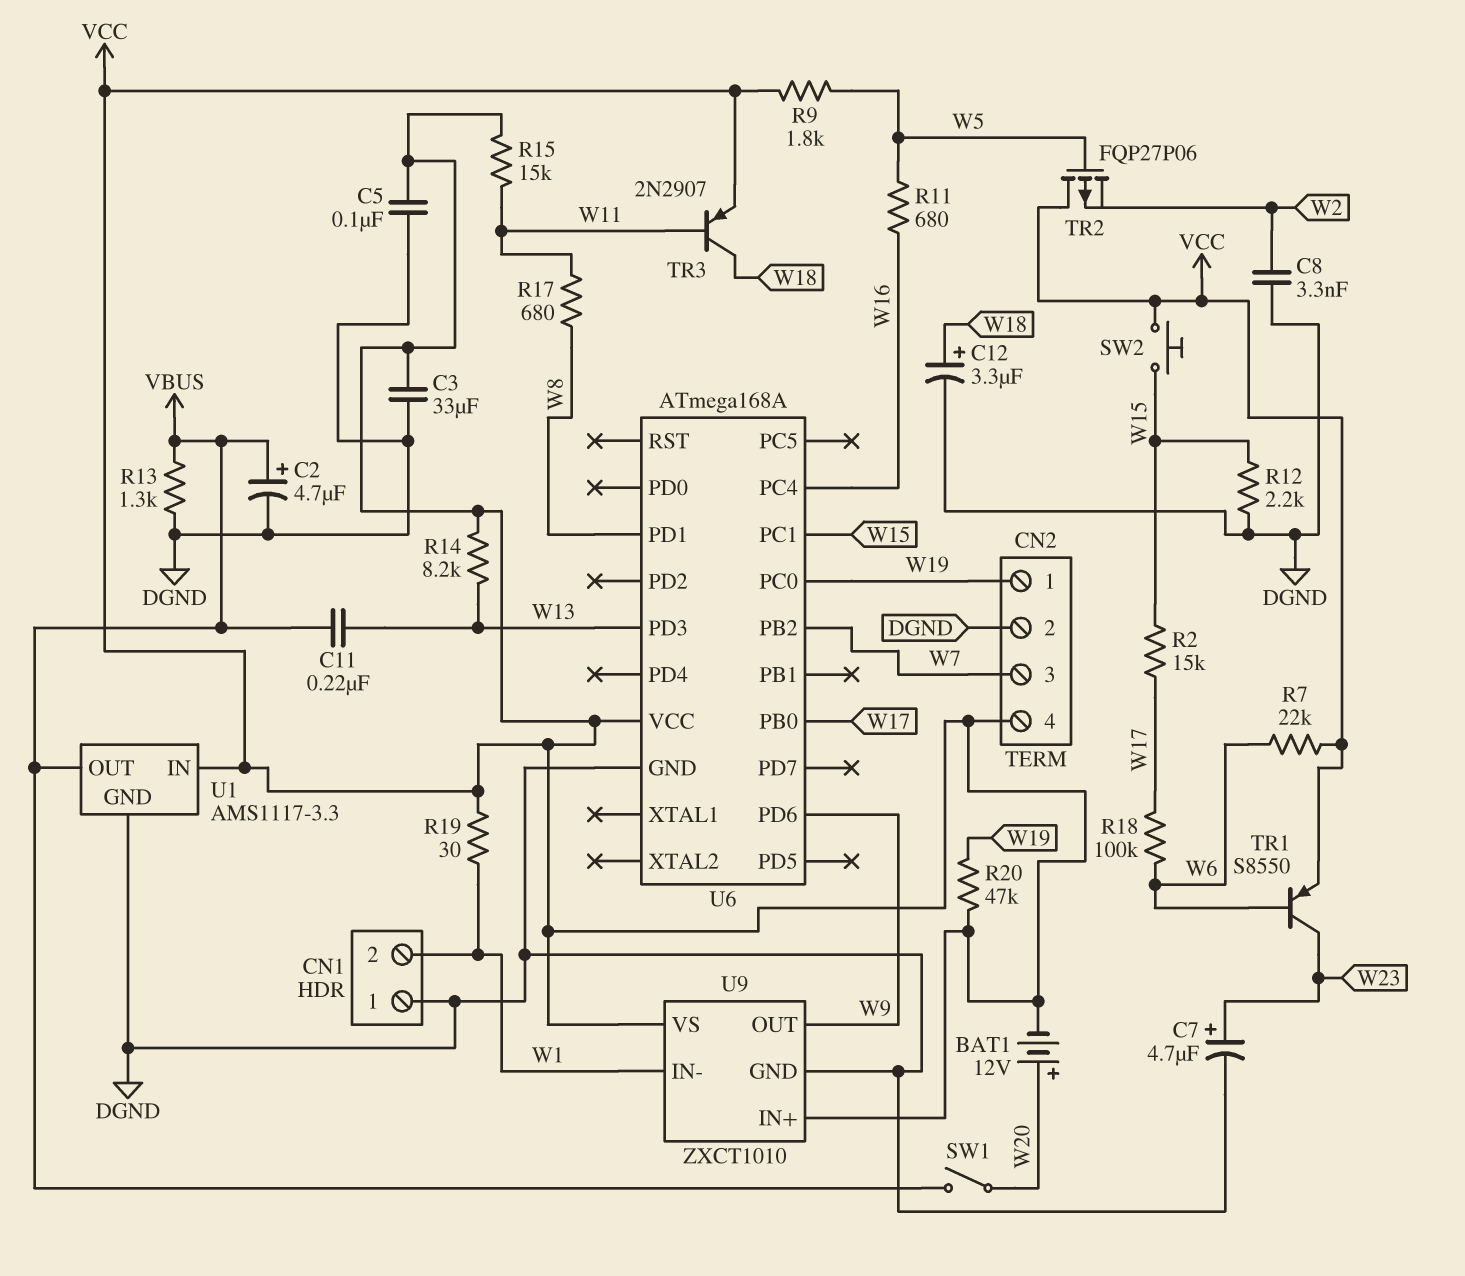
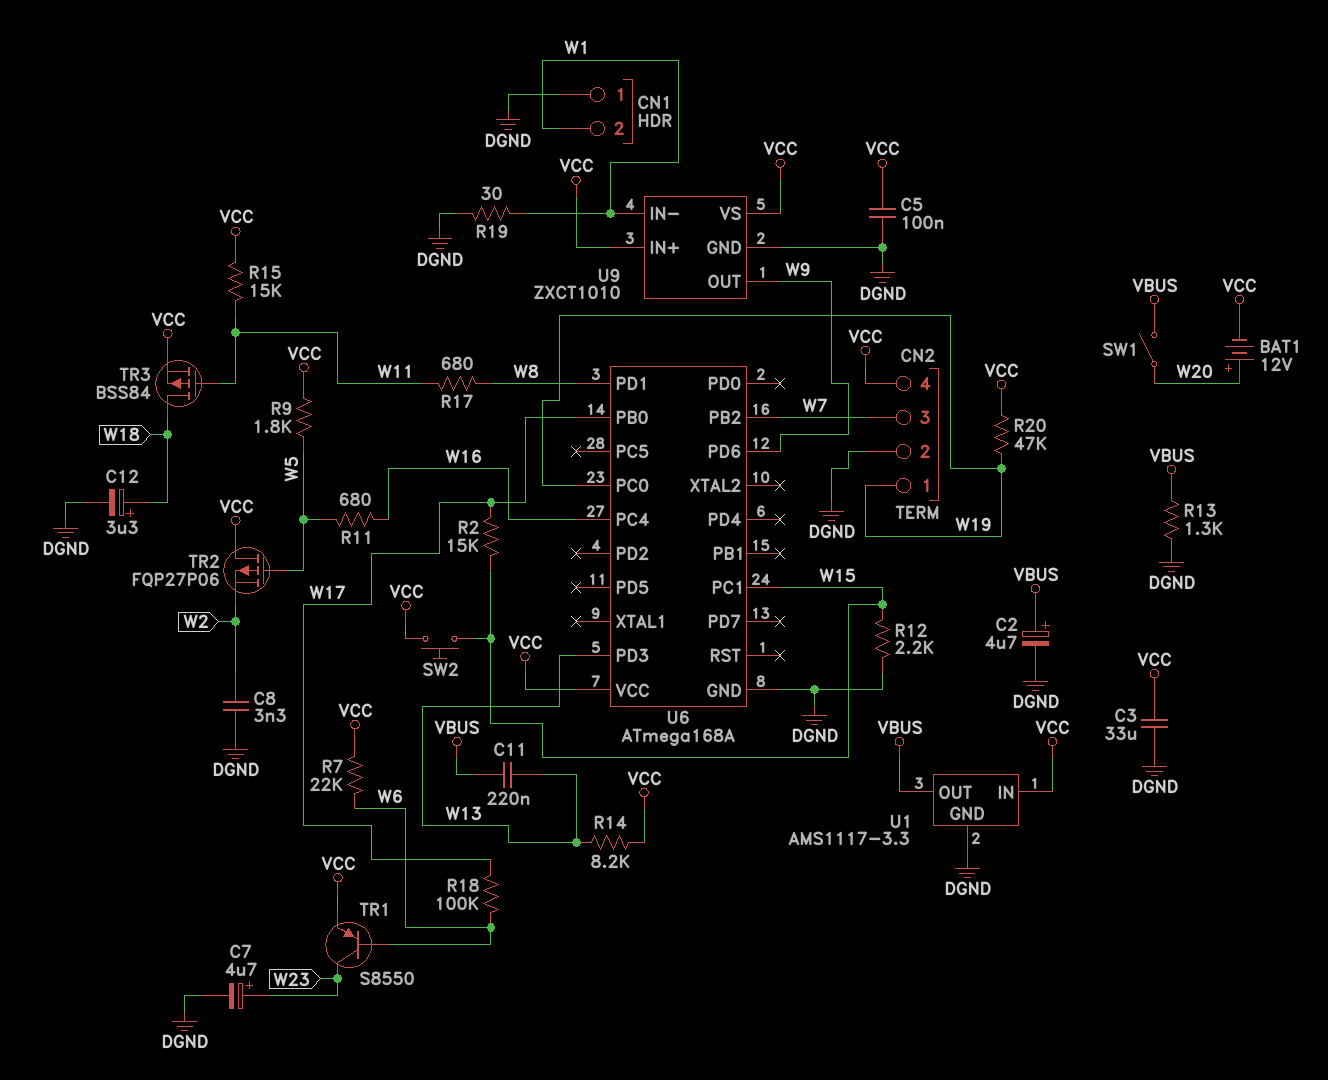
R19: 30 (VCC, W1) -> 30 (DGND, W1)
TR3: PNP 2N2907 (B W11, C W18, E VCC) -> PMOS BSS84 (G W11, D W18, S VCC)

